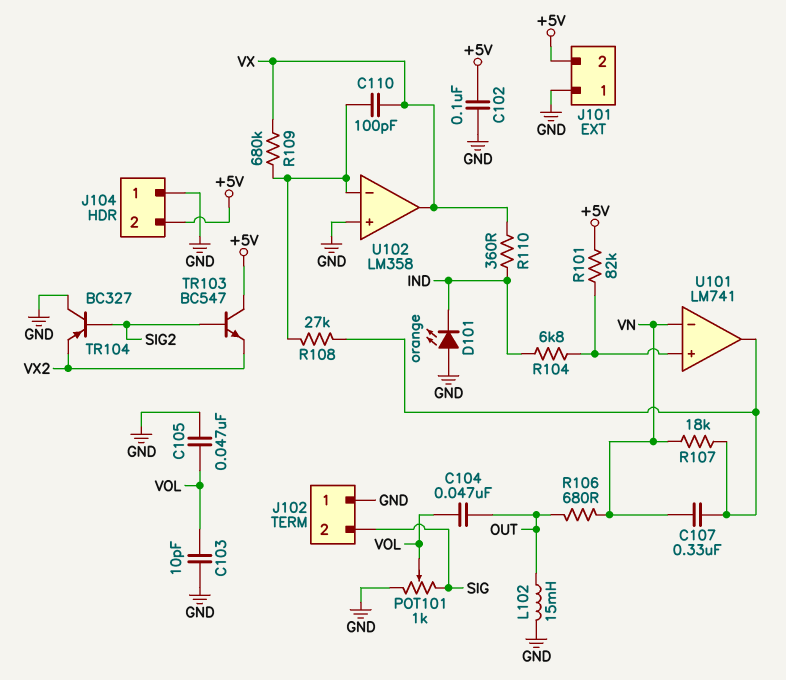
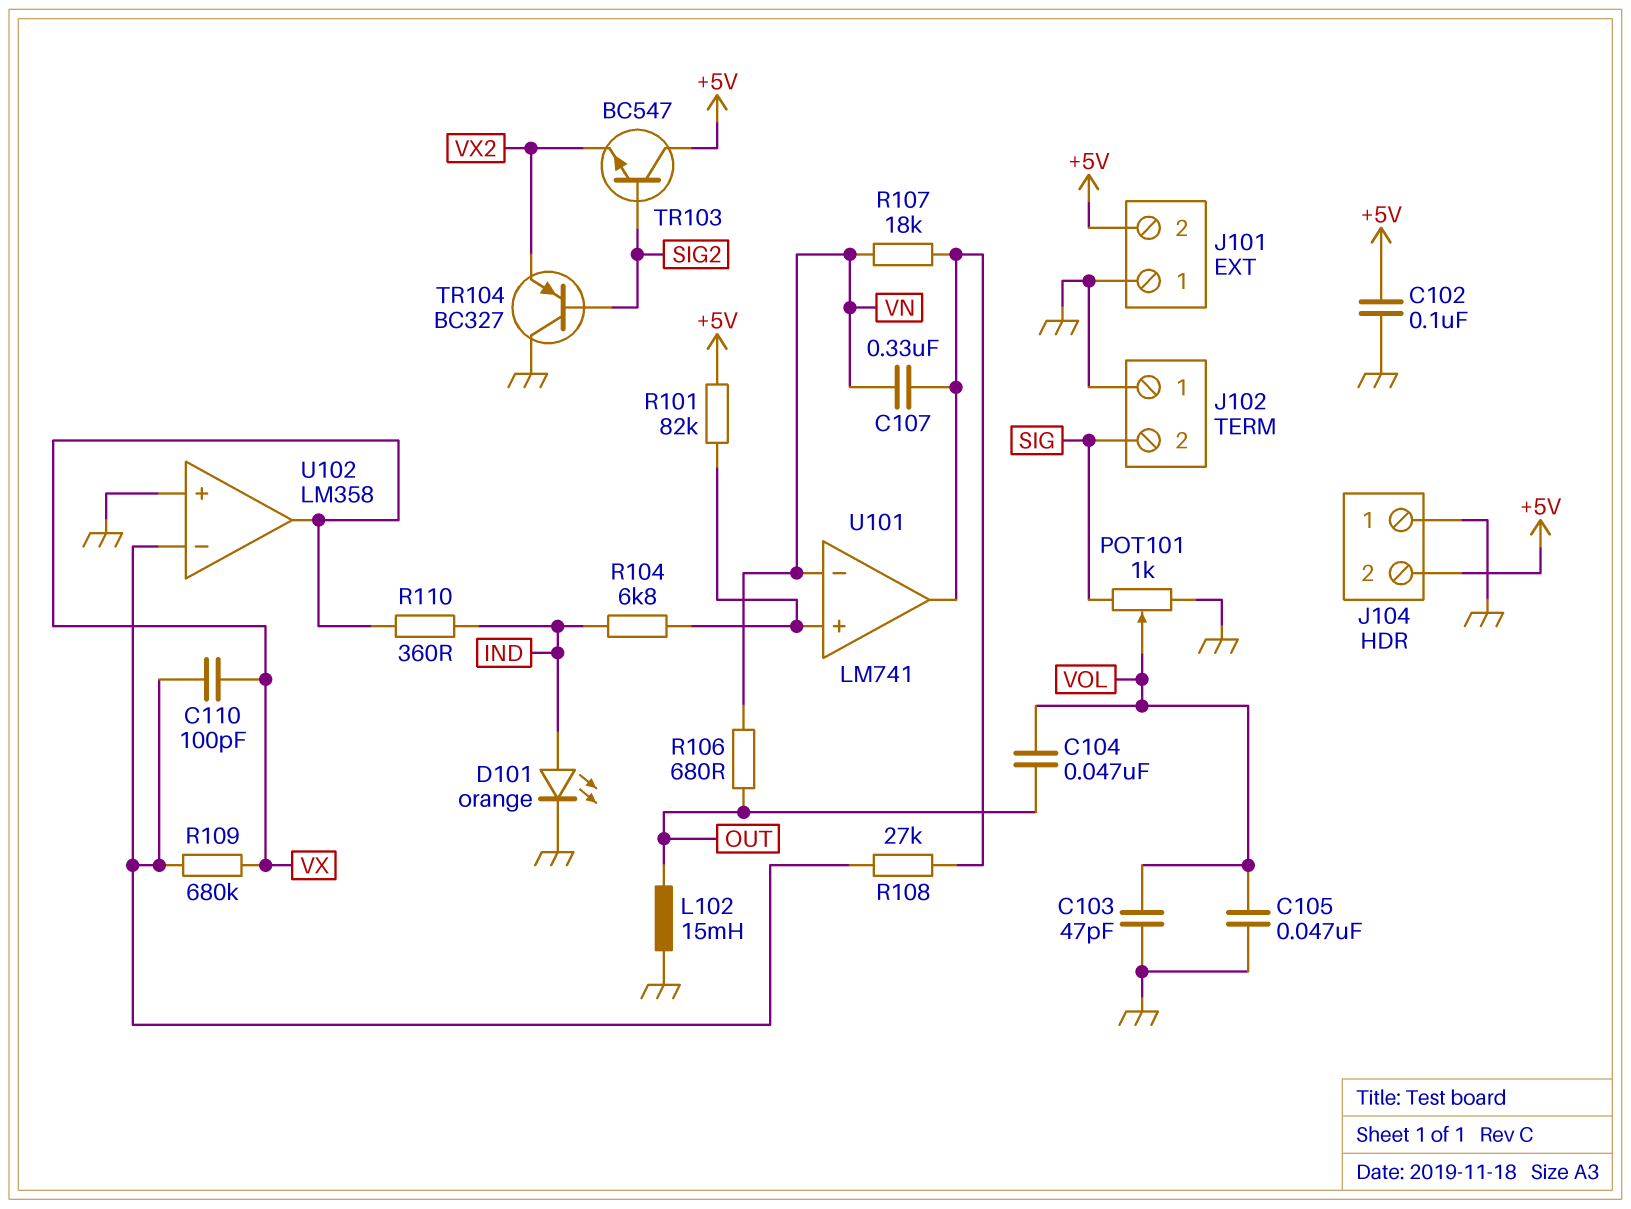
C103: 10pF (GND, VOL) -> 47pF (GND, VOL)
D101: LED orange (A GND, K IND) -> LED orange (A IND, K GND)

